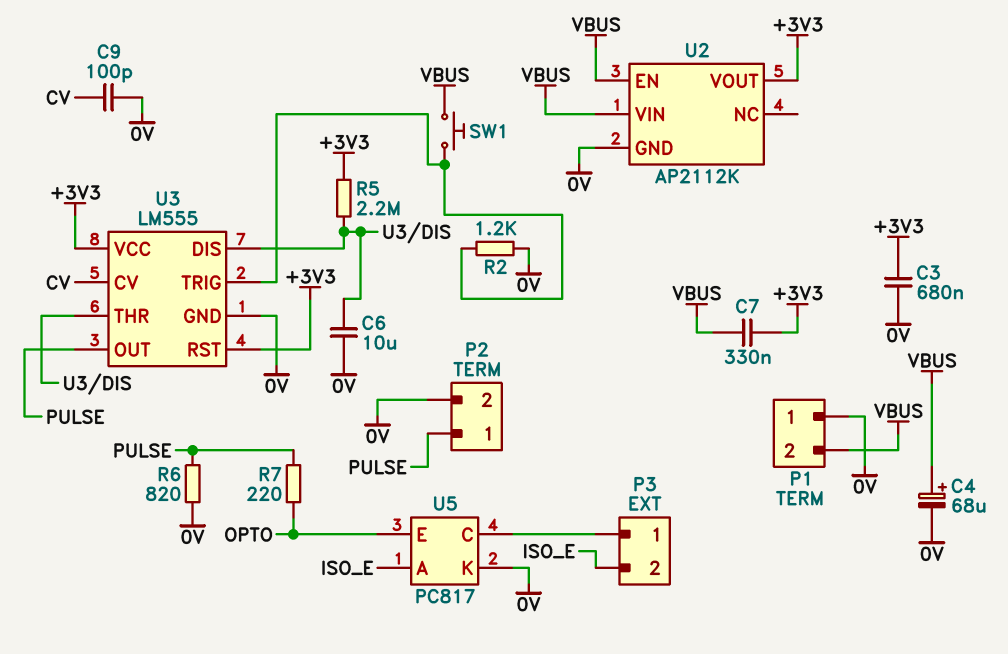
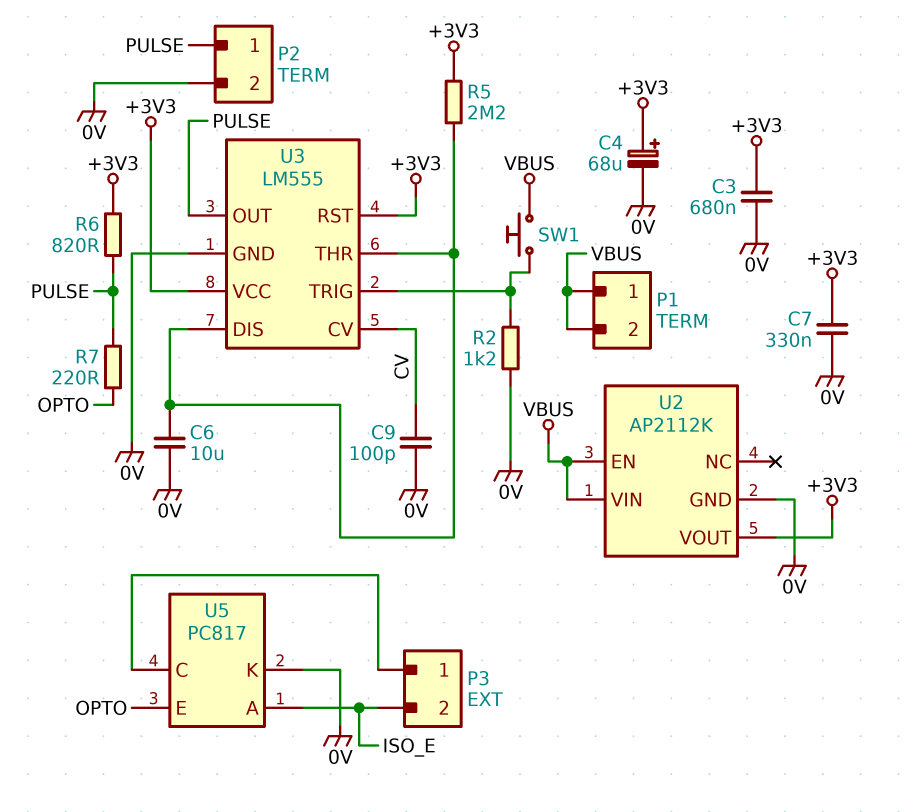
C4: 68uF (plus VBUS, minus 0V) -> 68uF (plus +3V3, minus 0V)
C7: 330nF (+3V3, VBUS) -> 330nF (+3V3, 0V)
P1 pin 1: 0V -> VBUS
R6: 820 (0V, PULSE) -> 820 (+3V3, PULSE)

